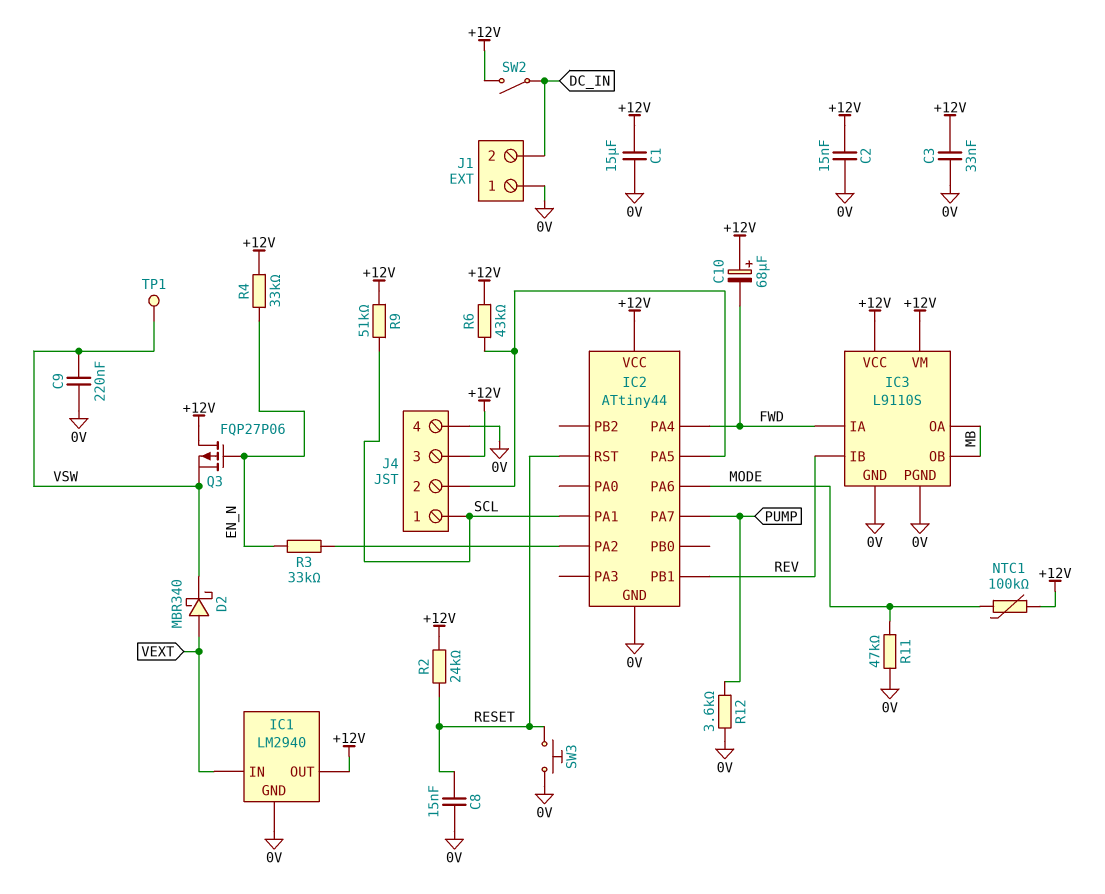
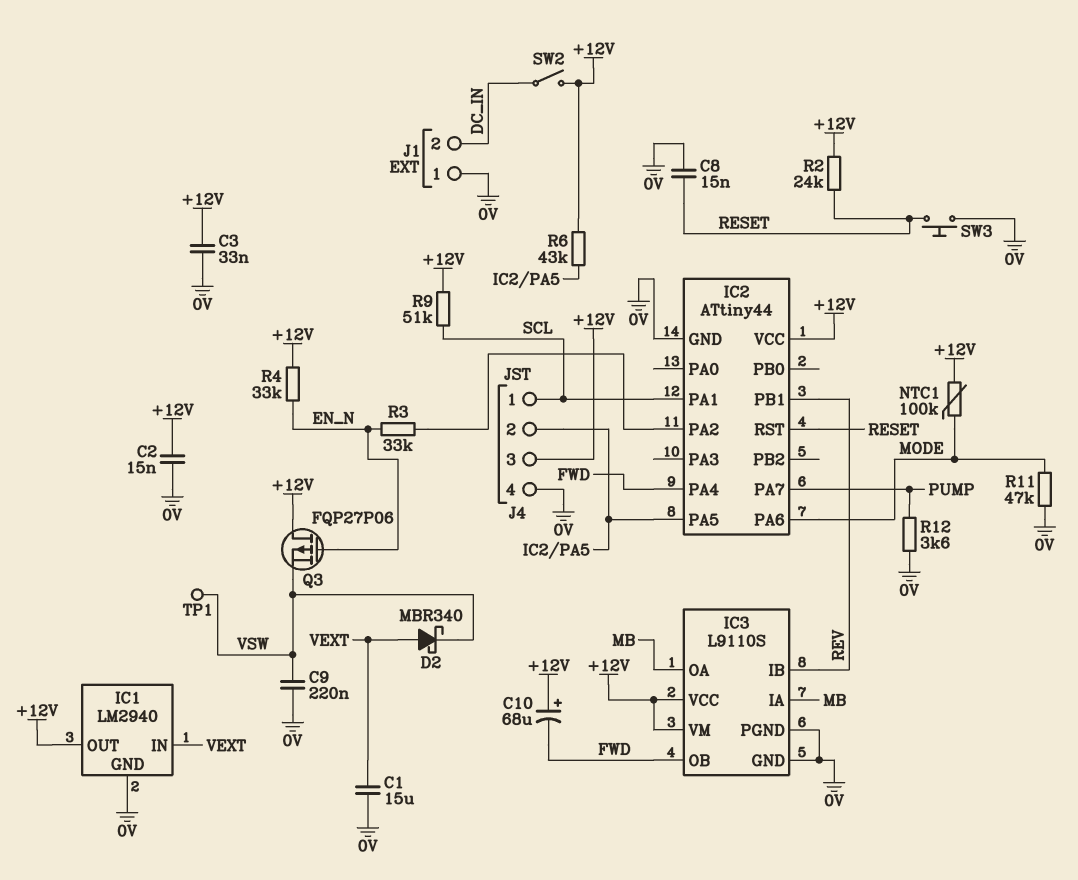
C1: 15uF (+12V, 0V) -> 15uF (0V, VEXT)
IC3 pin IA: FWD -> MB
IC3 pin OB: MB -> FWD

